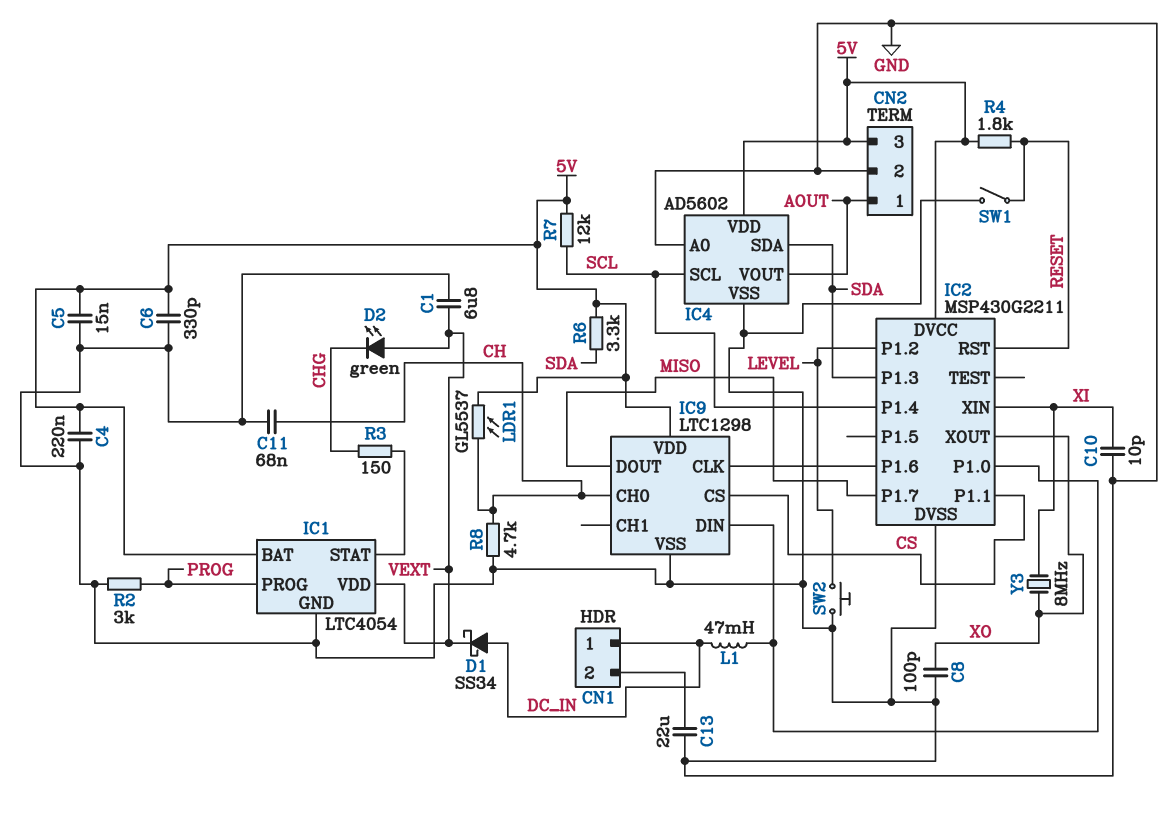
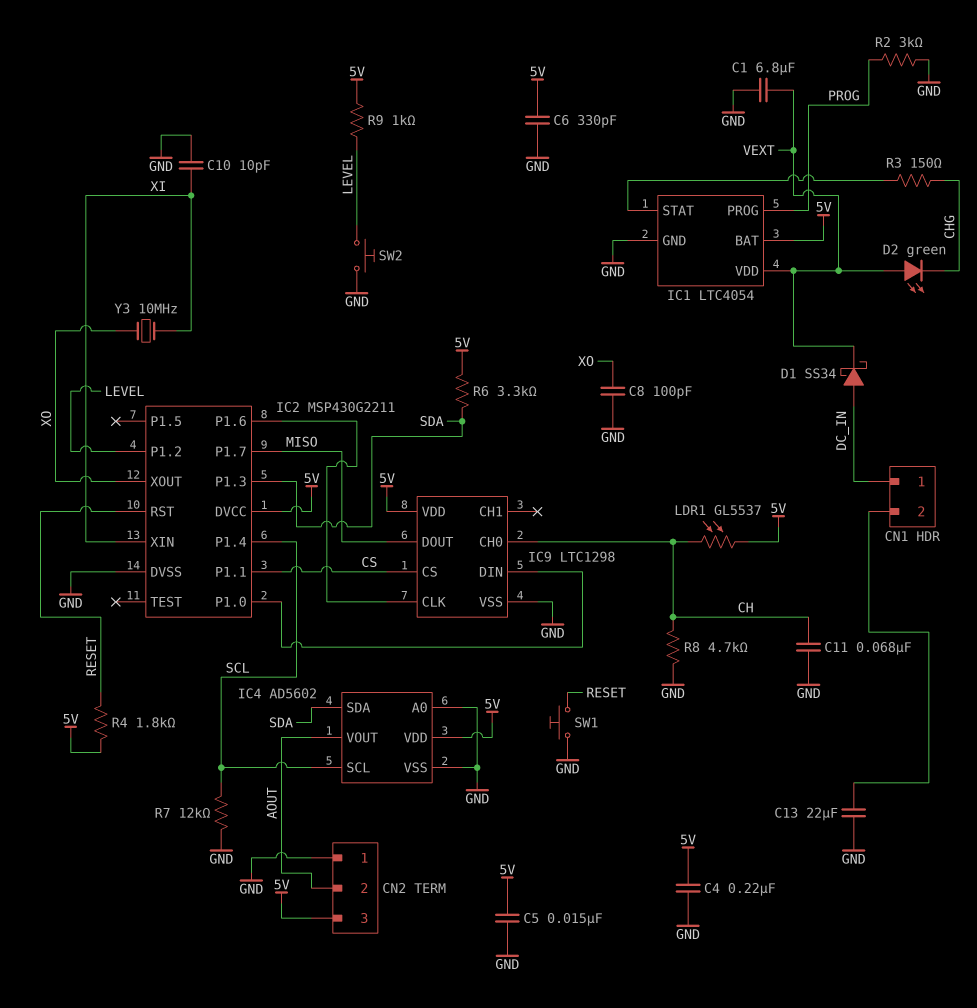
CN2 pin 1: AOUT -> GND
CN2 pin 2: GND -> AOUT
L1: 47mH (DC_IN, IC2/P1.0) -> none
R7: 12k (5V, SCL) -> 12k (GND, SCL)
R9: none -> 1k (5V, LEVEL)
SW1: switch (GND, RESET) -> button (GND, RESET)
Y3: 8MHz (XI, XO) -> 10MHz (XI, XO)

